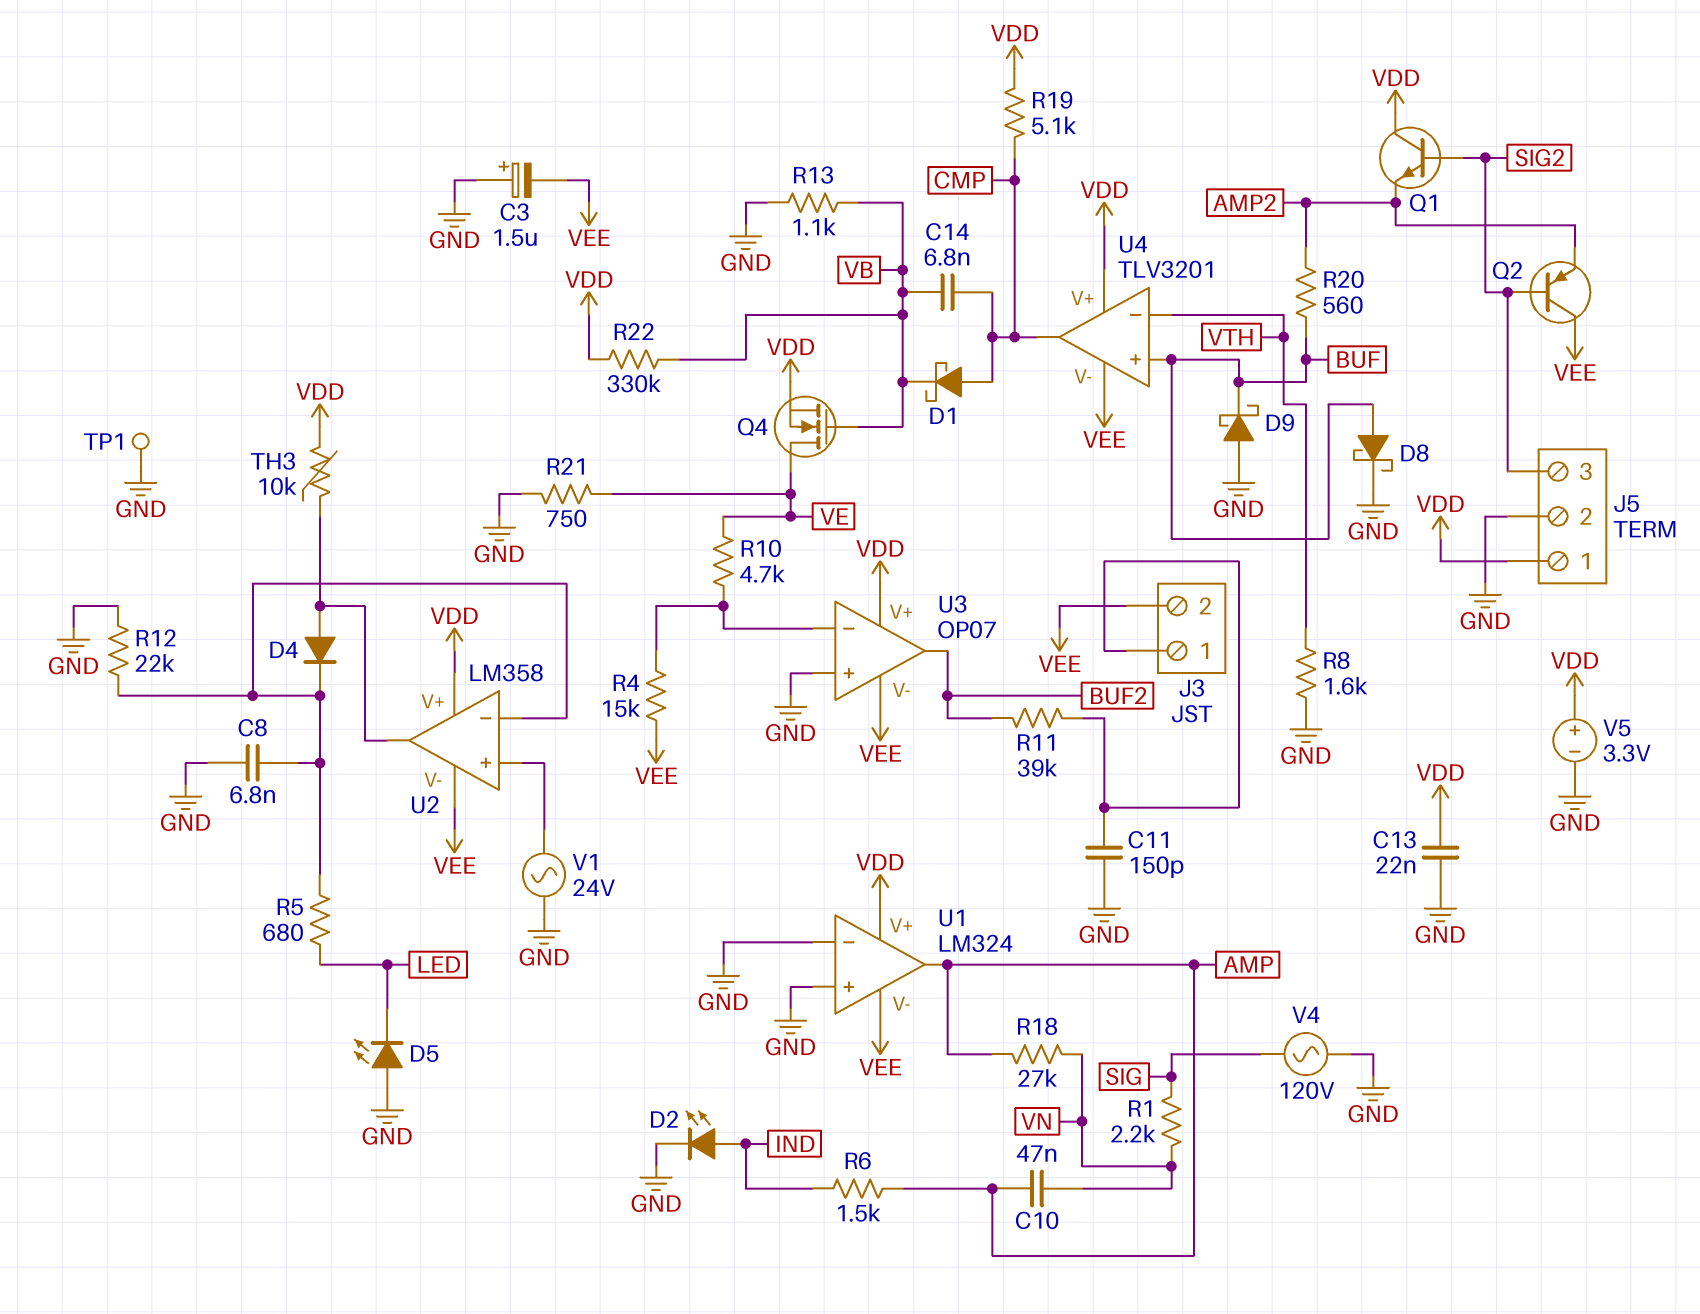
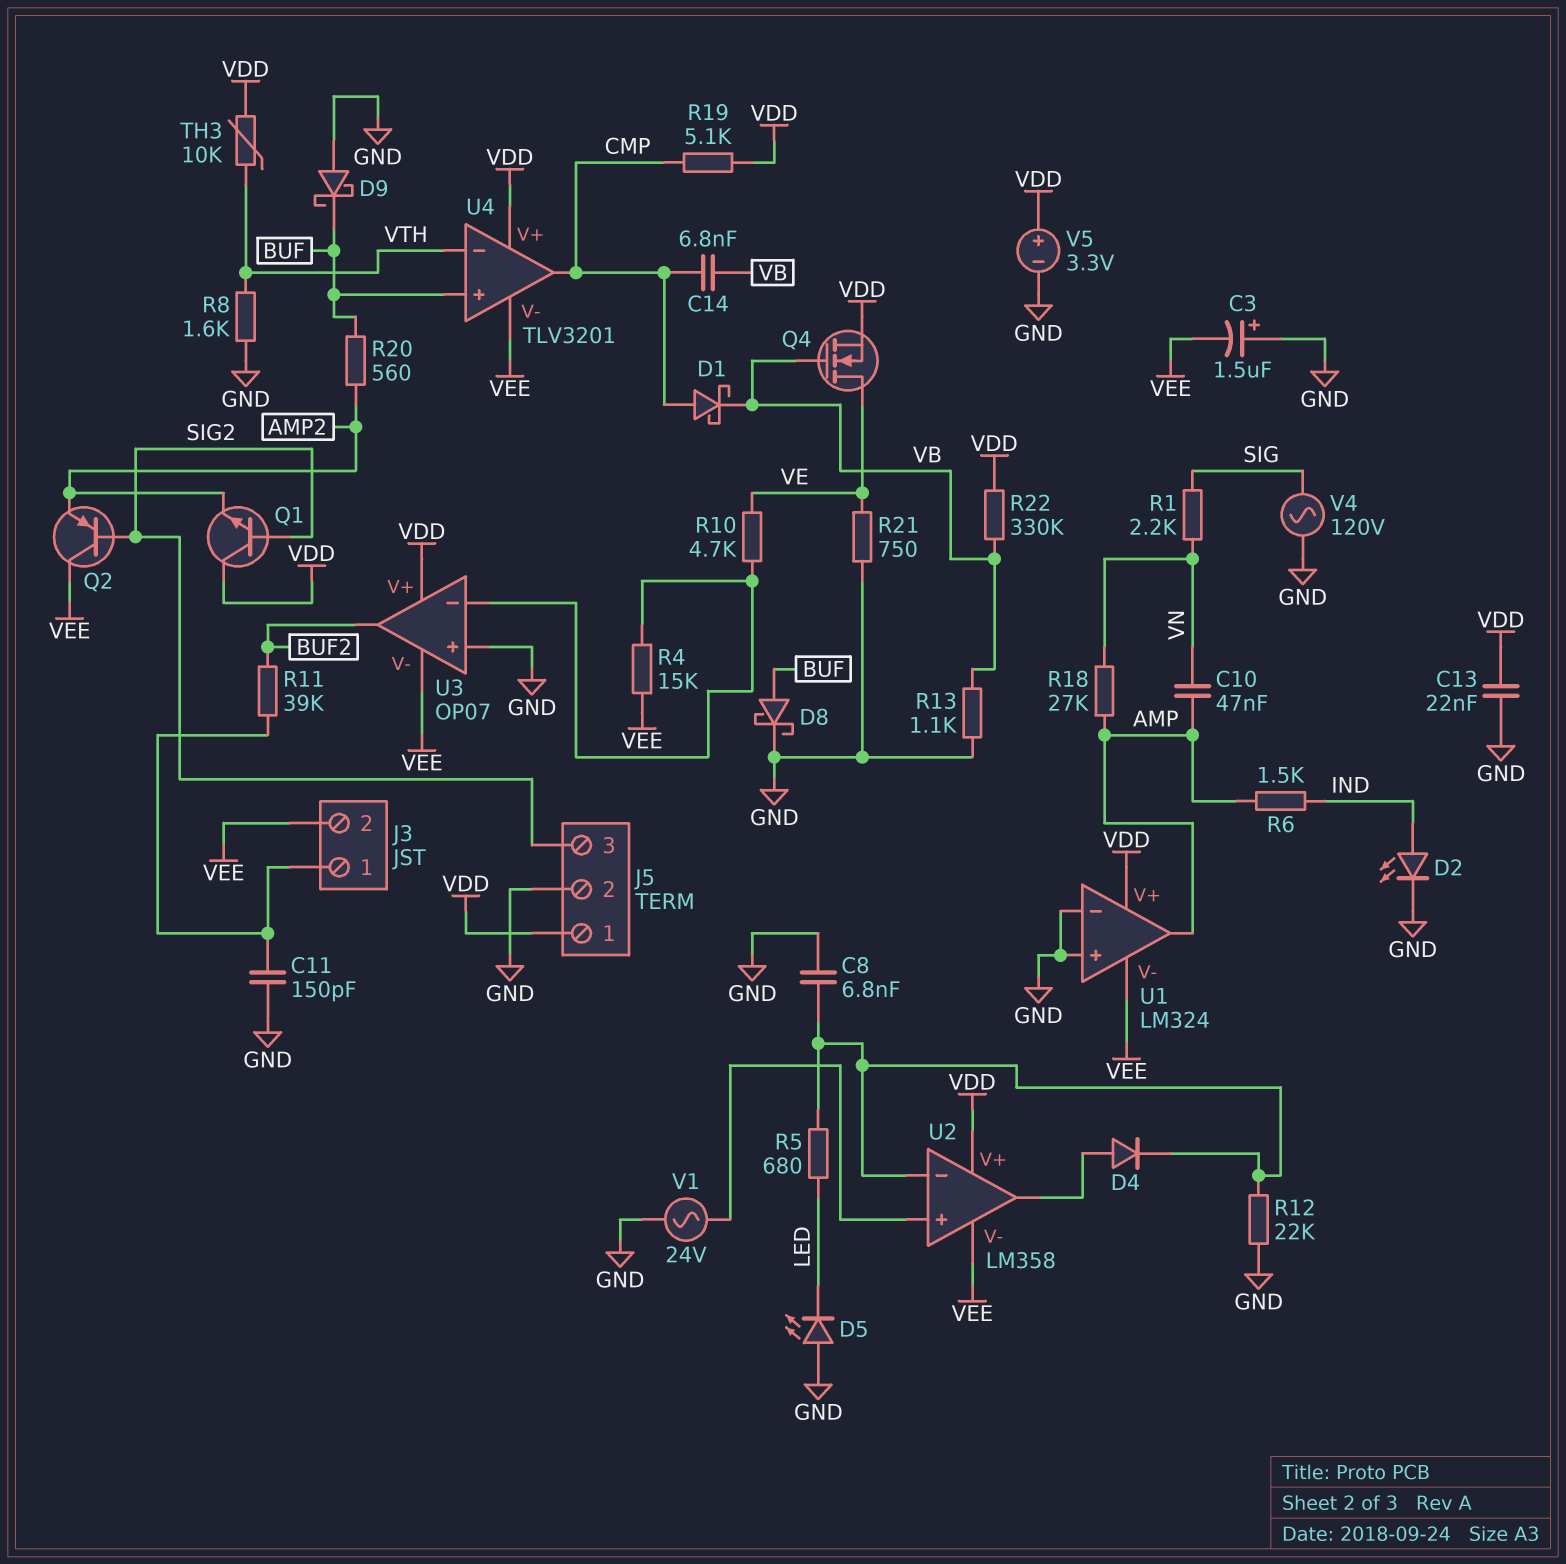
TH3: 10k (U2/out, VDD) -> 10k (VDD, VTH)
TP1: test point (GND) -> none

